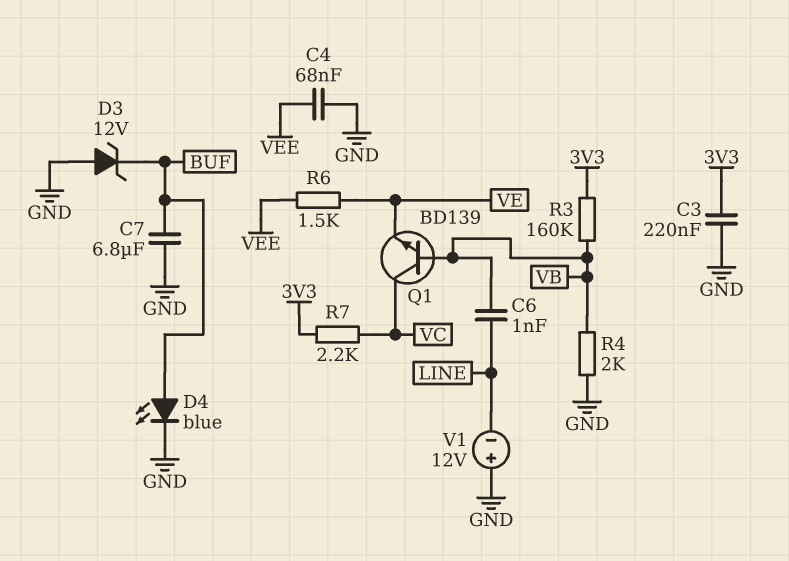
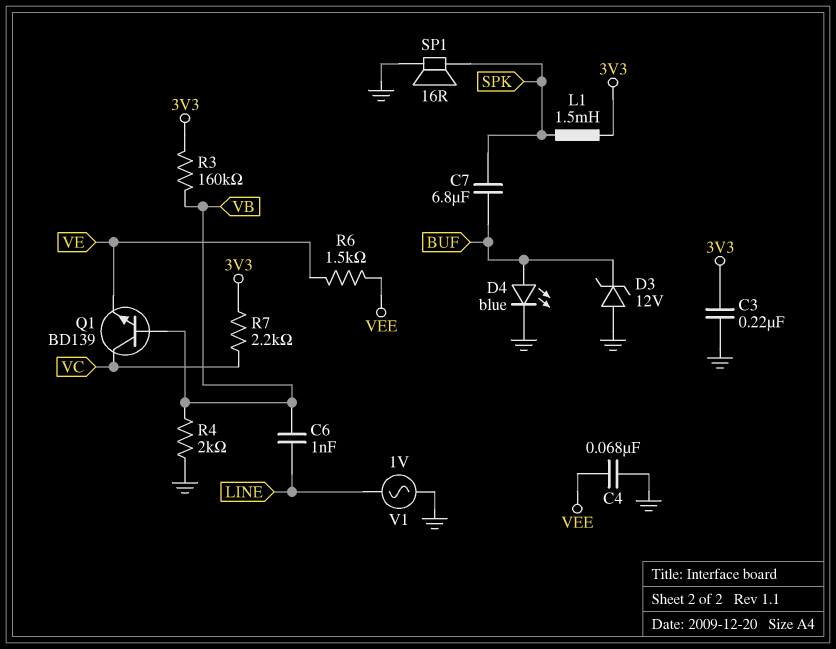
C7: 6.8uF (BUF, GND) -> 6.8uF (BUF, SPK)
L1: none -> 1.5mH (3V3, SPK)
SP1: none -> speaker 16R (GND, SPK)
V1: 12V (plus GND, minus LINE) -> AC 1V (GND, LINE)

